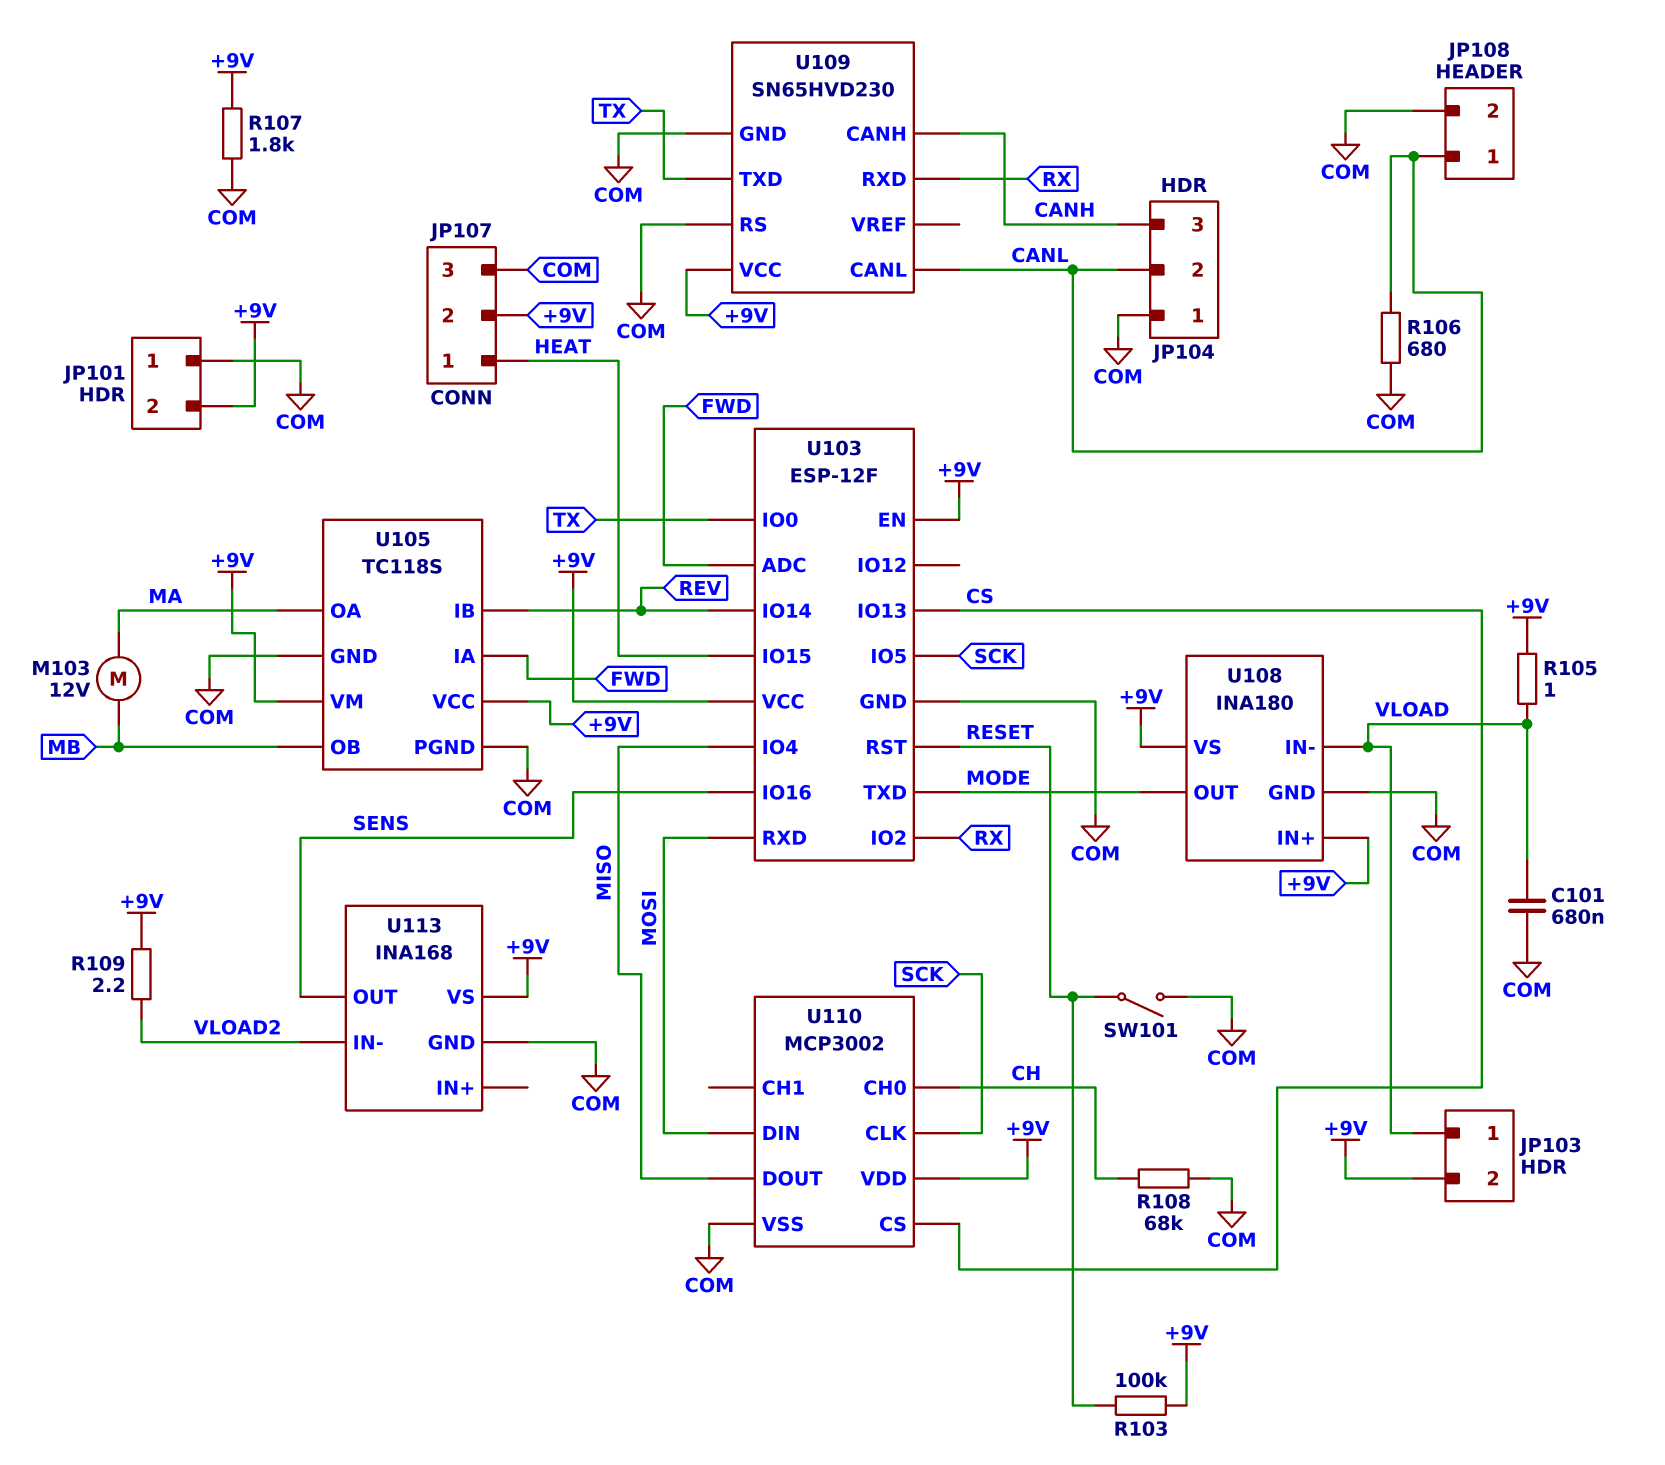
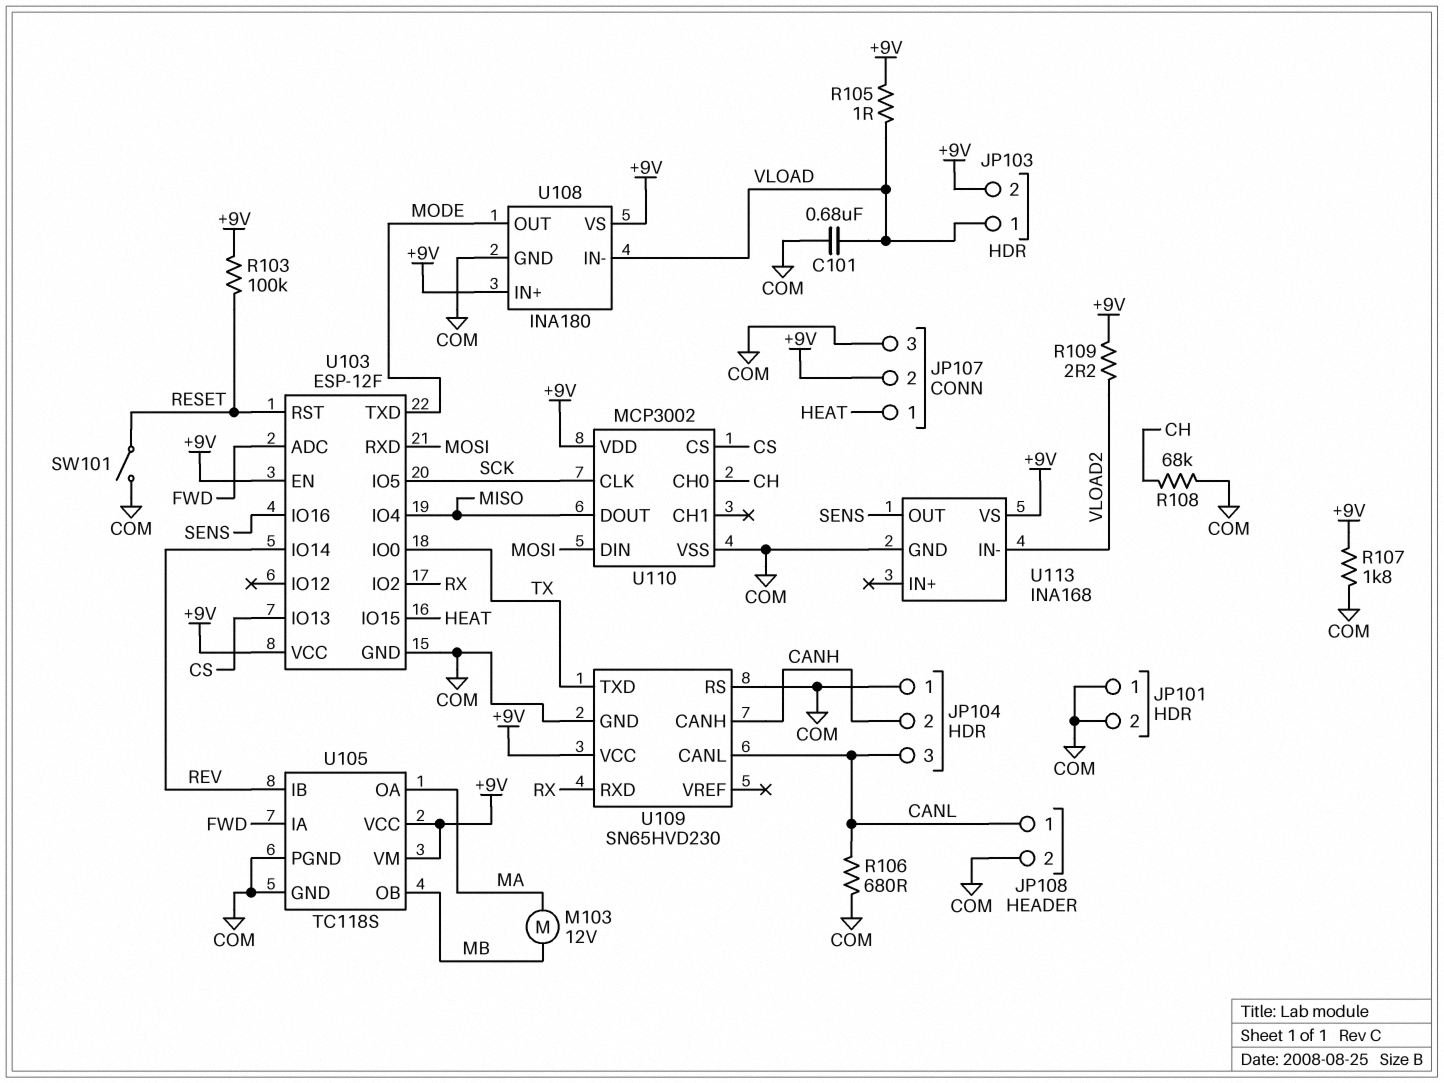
JP101 pin 2: +9V -> COM
JP104 pin 2: CANL -> CANH
JP104 pin 3: CANH -> CANL

